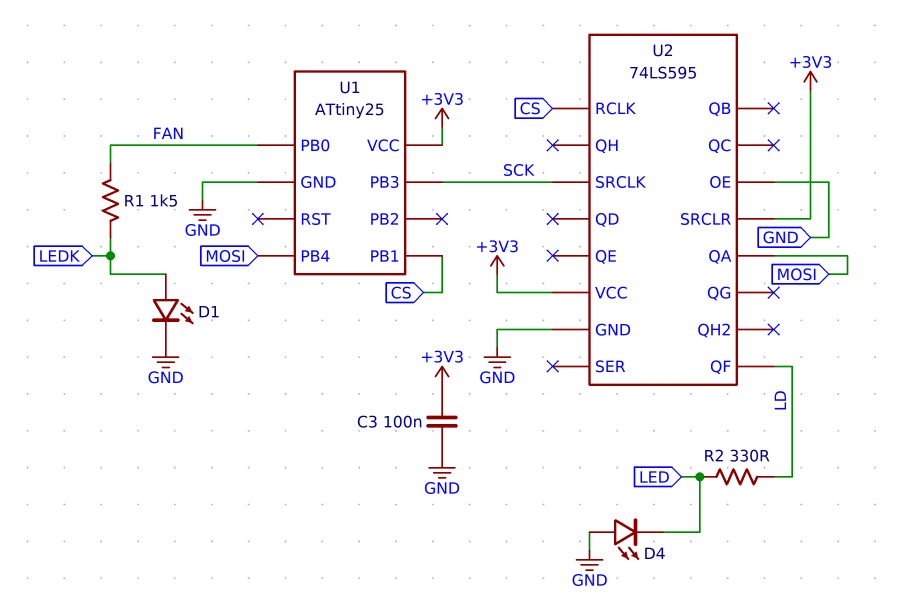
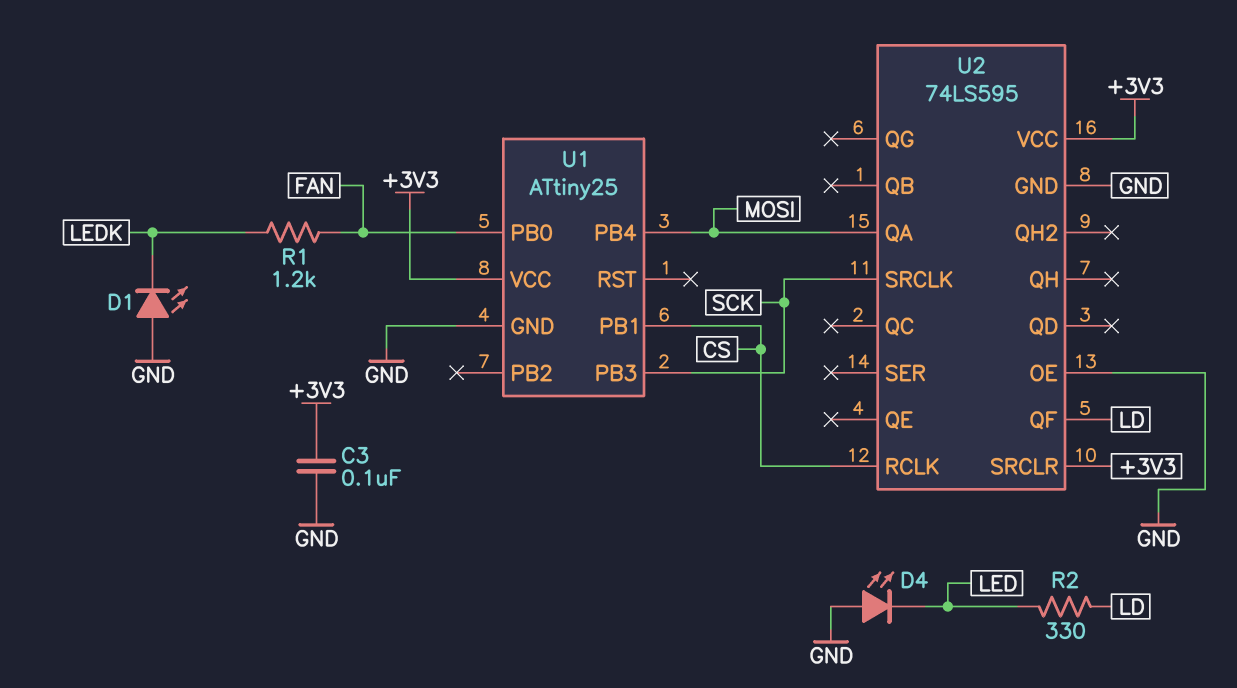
D1: LED (A LEDK, K GND) -> LED (A GND, K LEDK)
R1: 1.5k (FAN, LEDK) -> 1.2k (FAN, LEDK)

